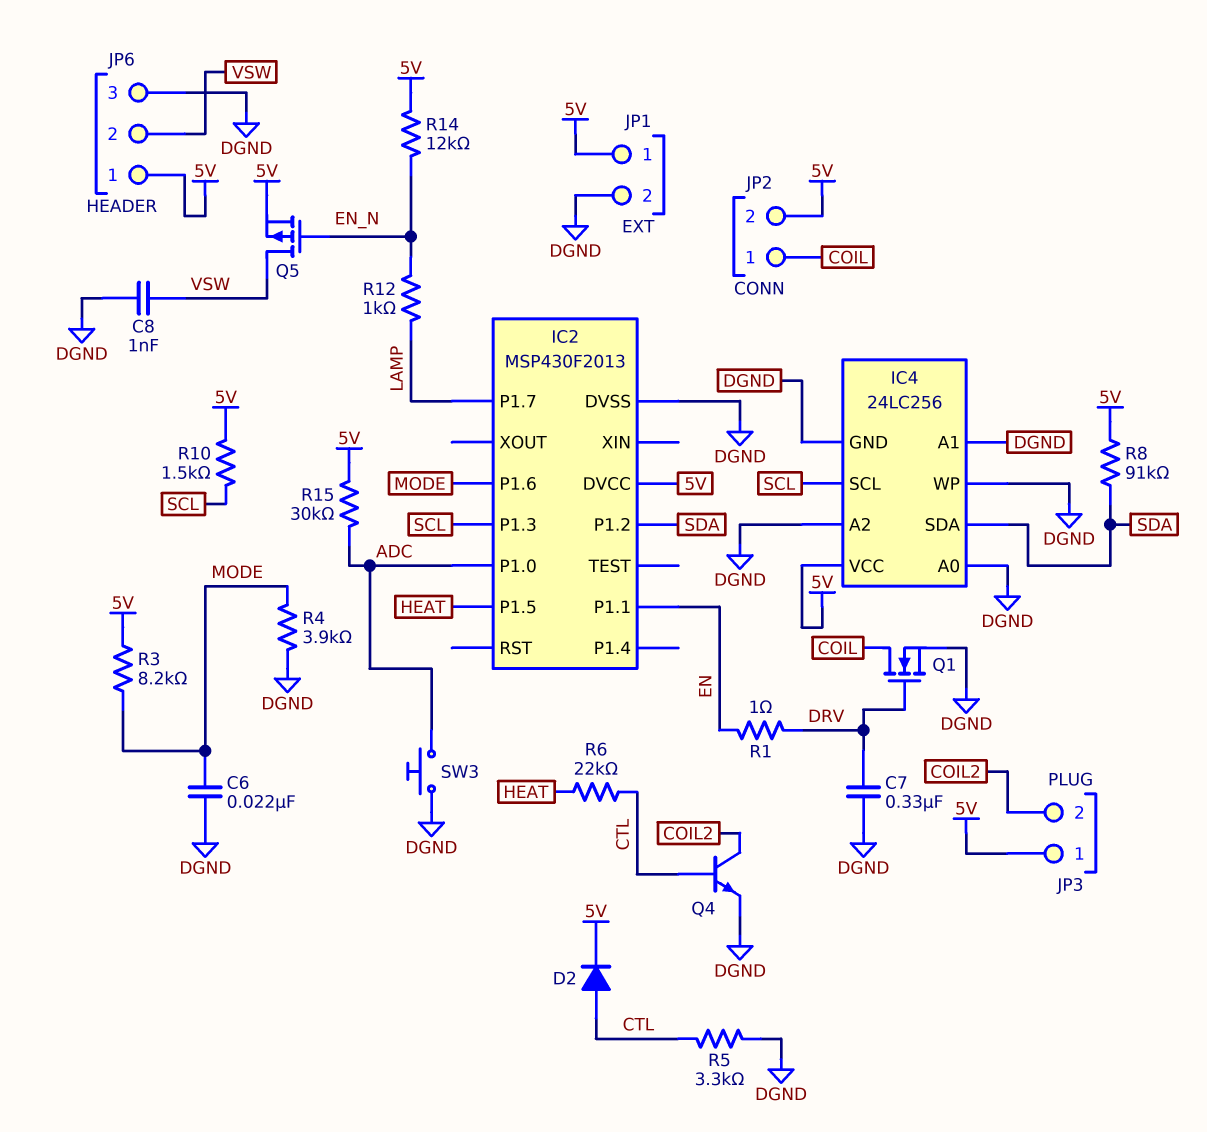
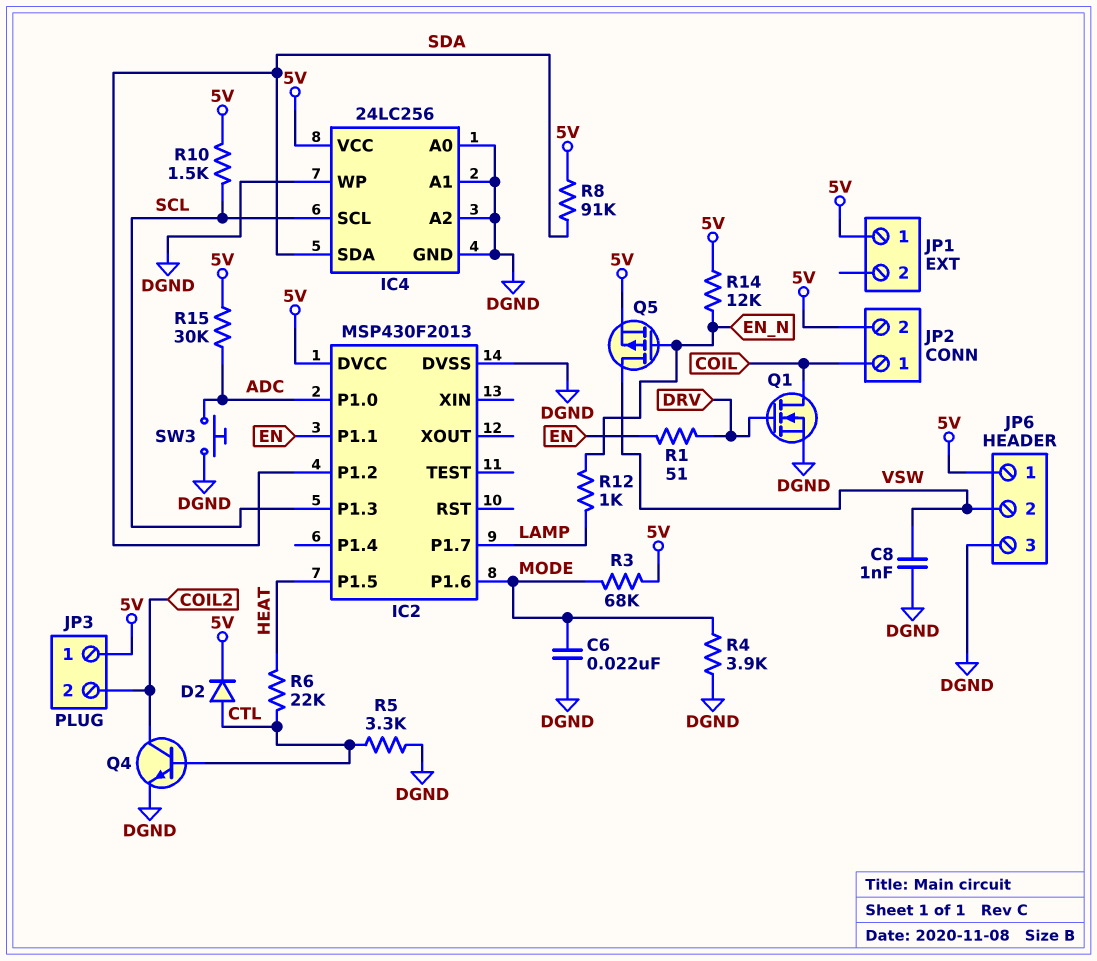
C7: 330nF (DGND, DRV) -> none
JP1 pin 2: DGND -> none
R1: 1 (DRV, EN) -> 51 (DRV, EN)
R3: 8.2k (5V, MODE) -> 68k (5V, MODE)

